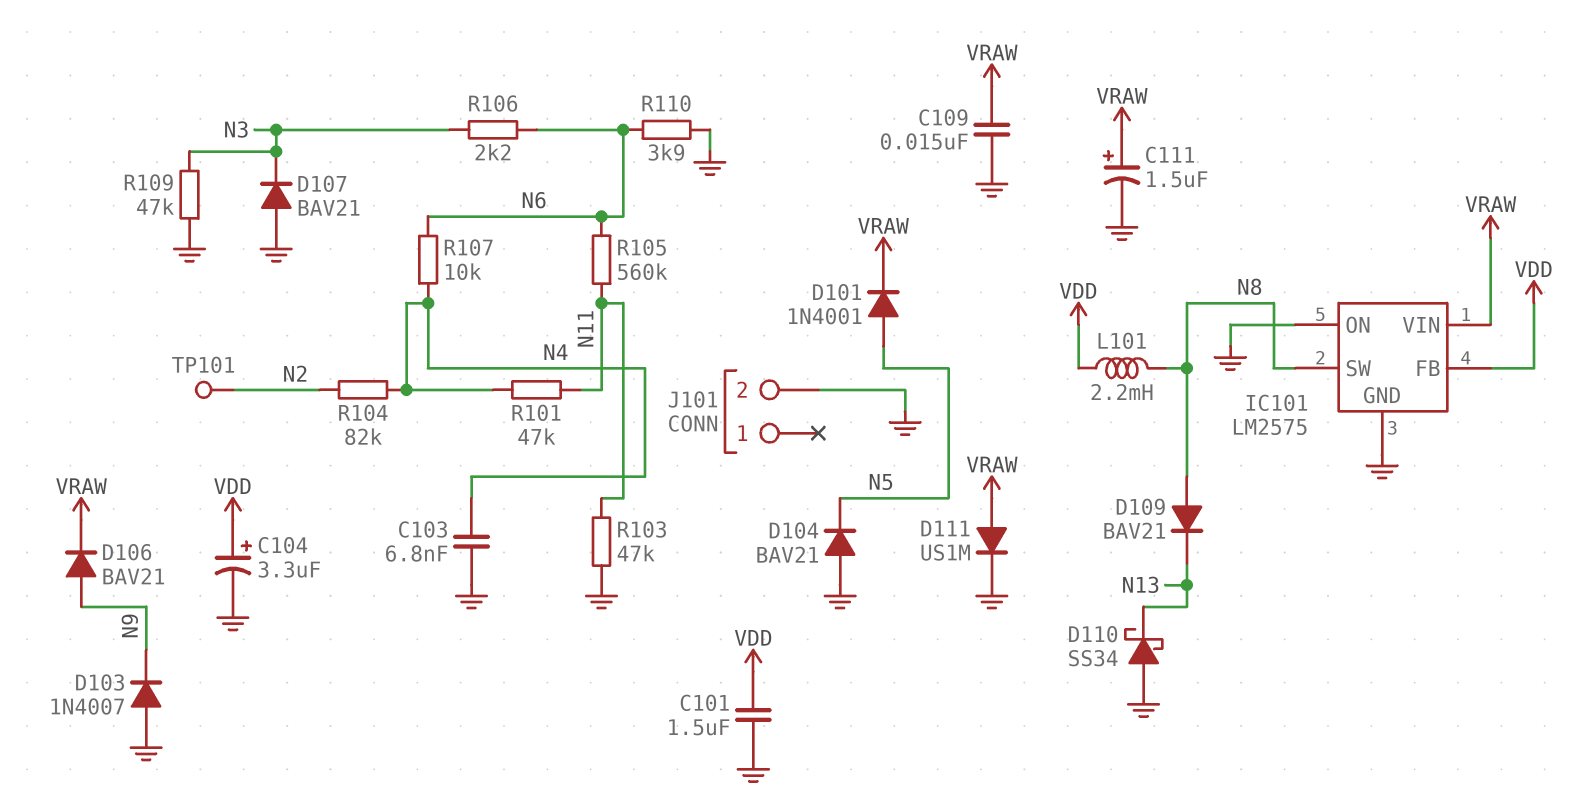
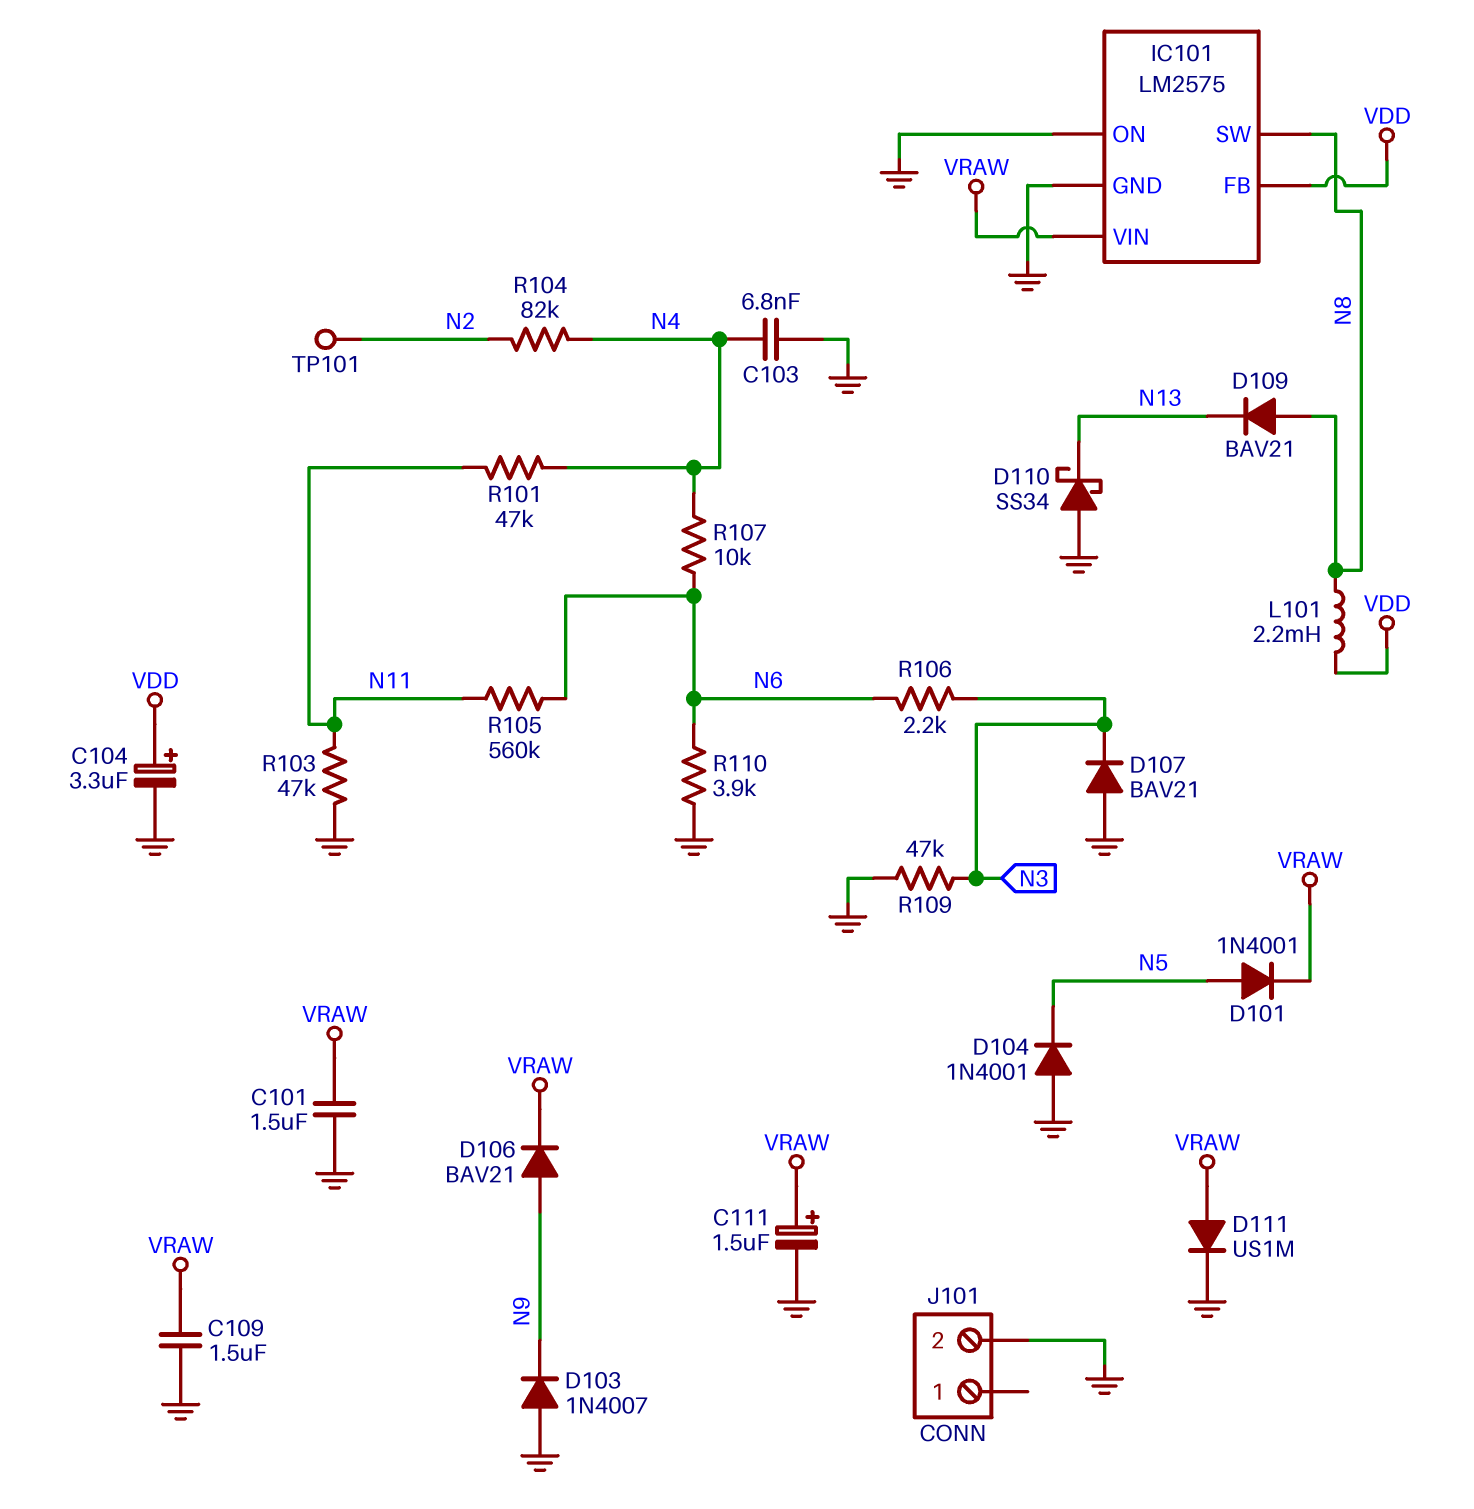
C101: 1.5uF (GND, VDD) -> 1.5uF (GND, VRAW)
C109: 15nF (GND, VRAW) -> 1.5uF (GND, VRAW)
D104: diode BAV21 (A GND, K N5) -> diode 1N4001 (A GND, K N5)

